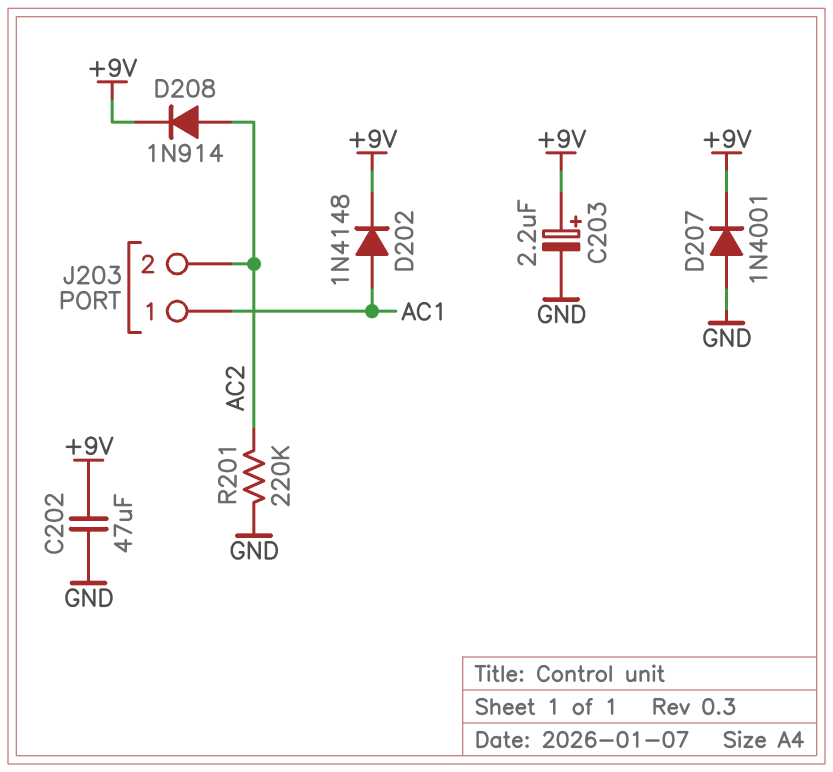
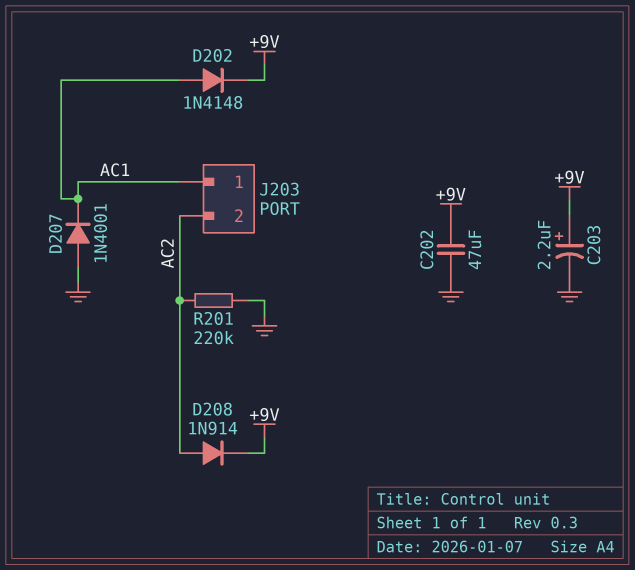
D207: diode 1N4001 (A GND, K +9V) -> diode 1N4001 (A GND, K AC1)

